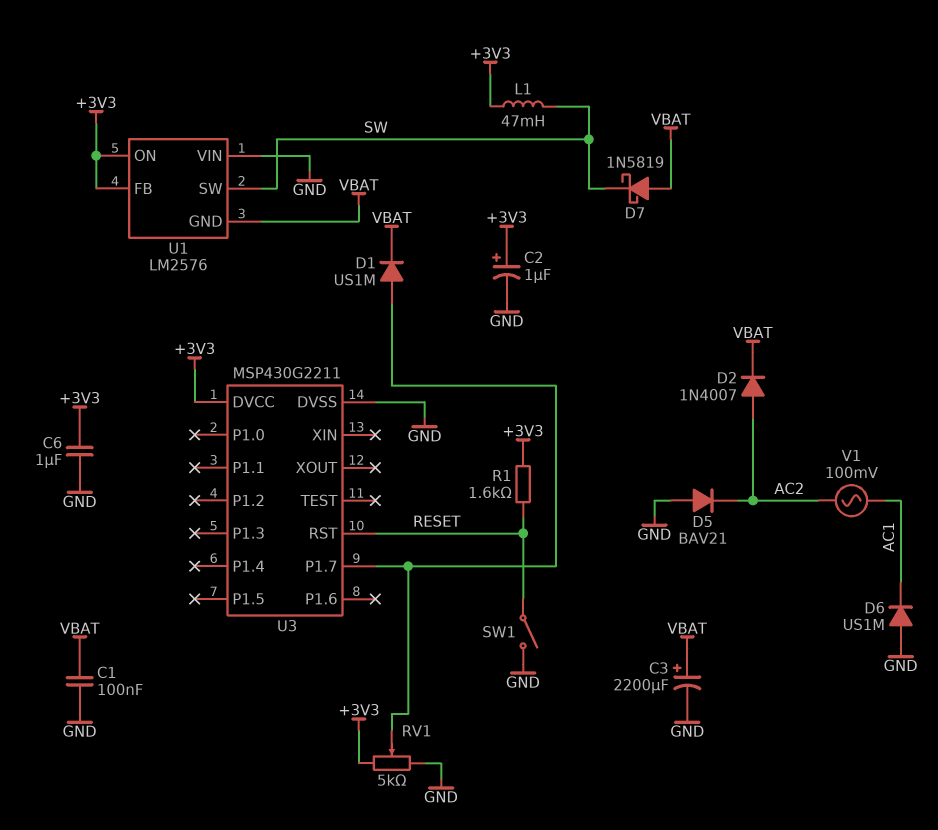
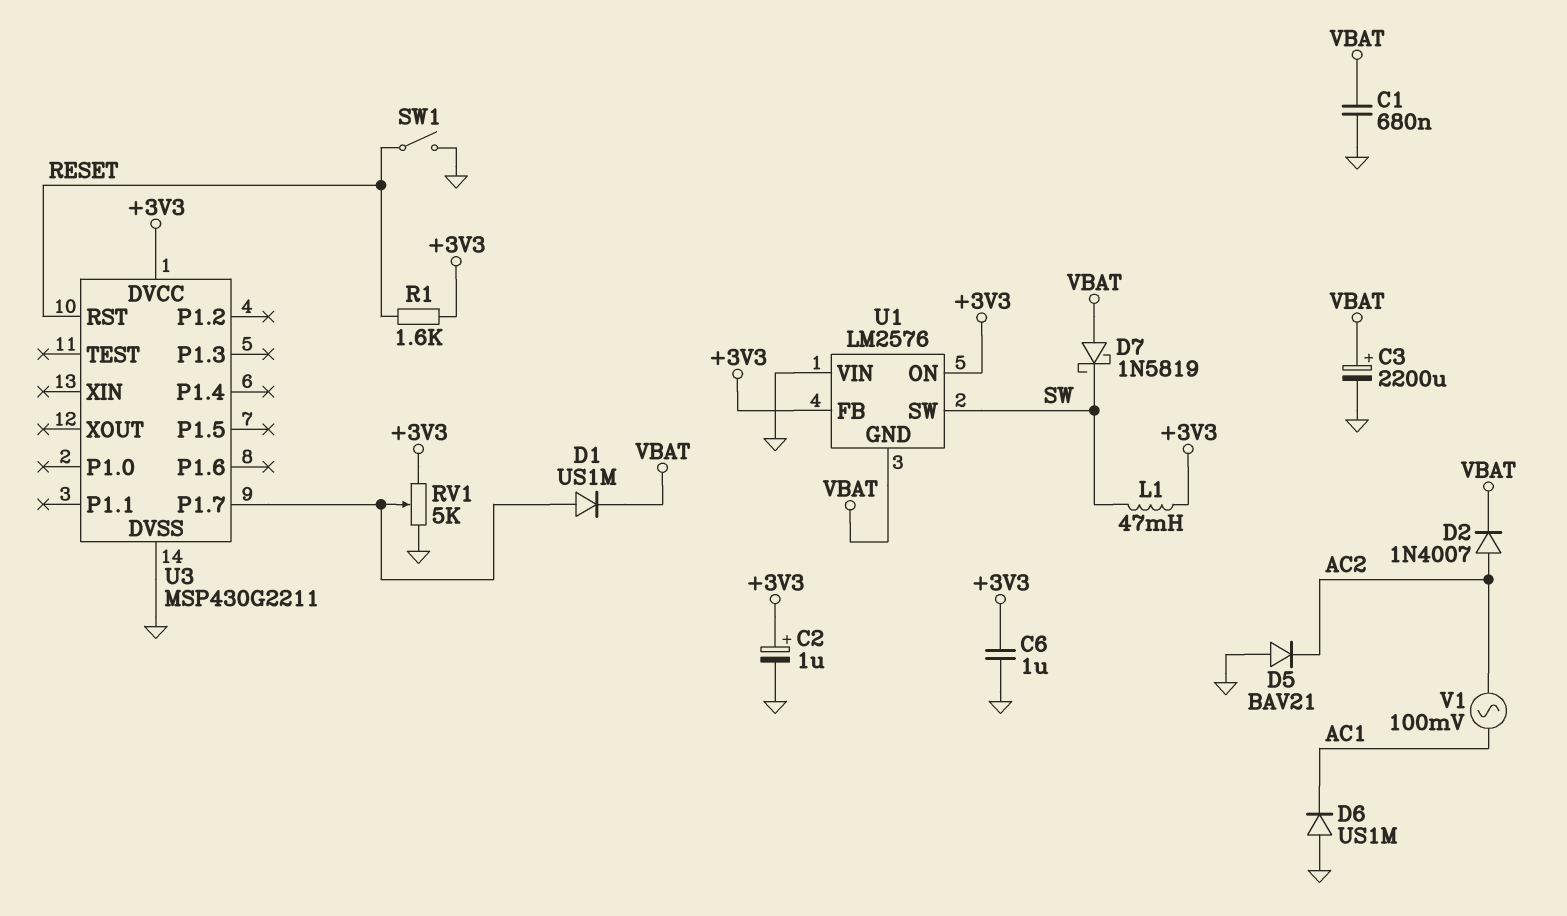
C1: 100nF (GND, VBAT) -> 680nF (GND, VBAT)

